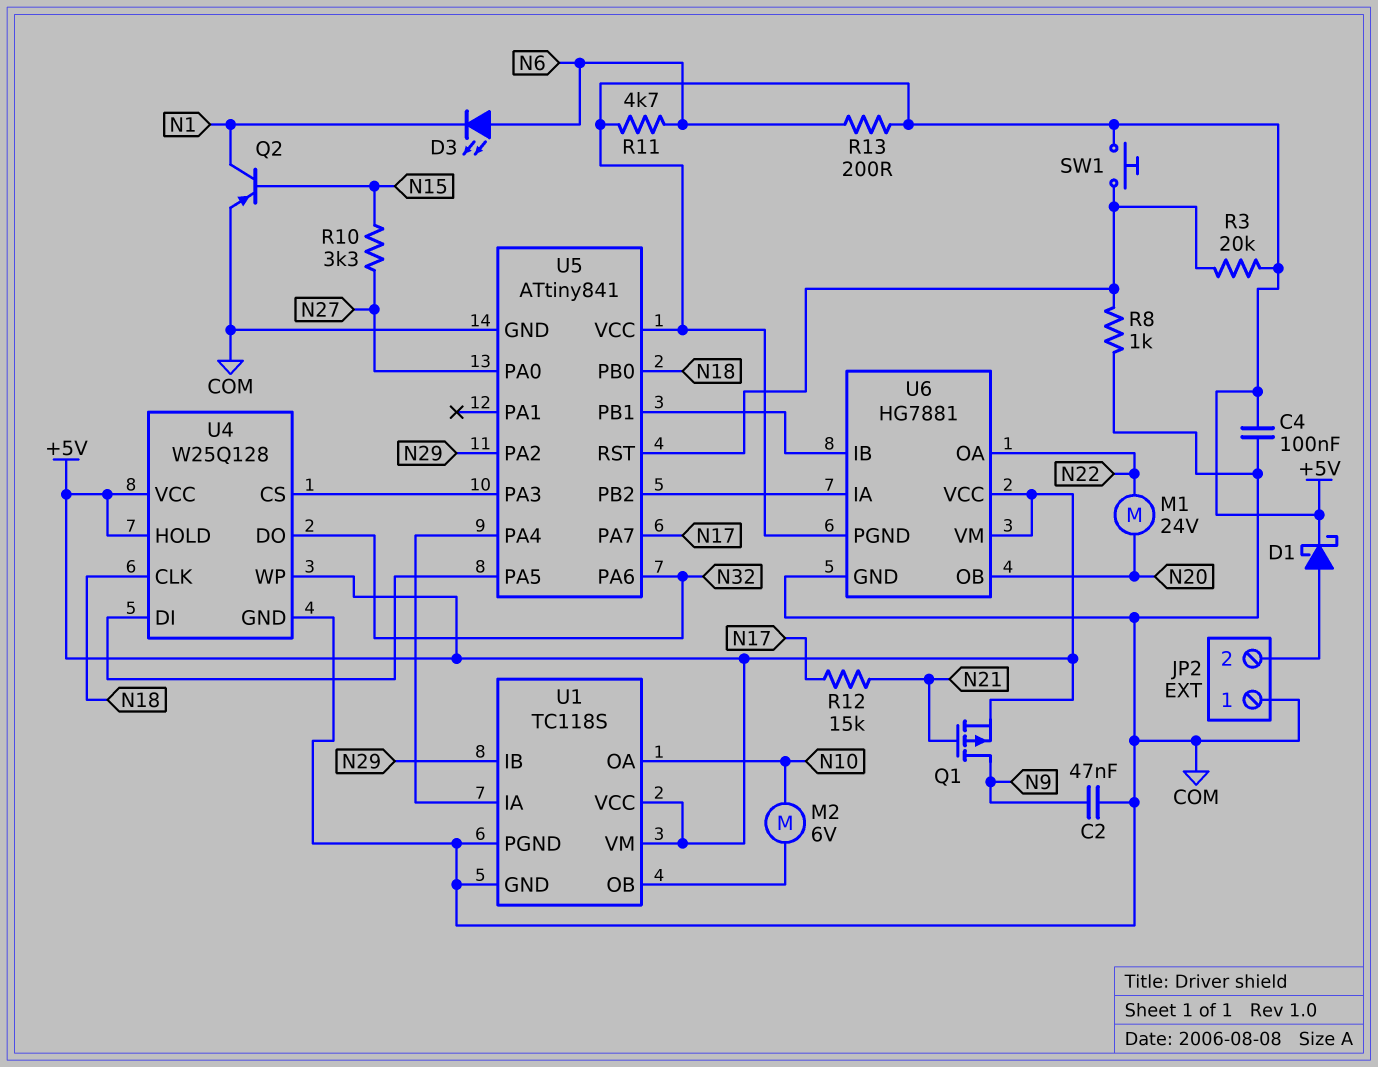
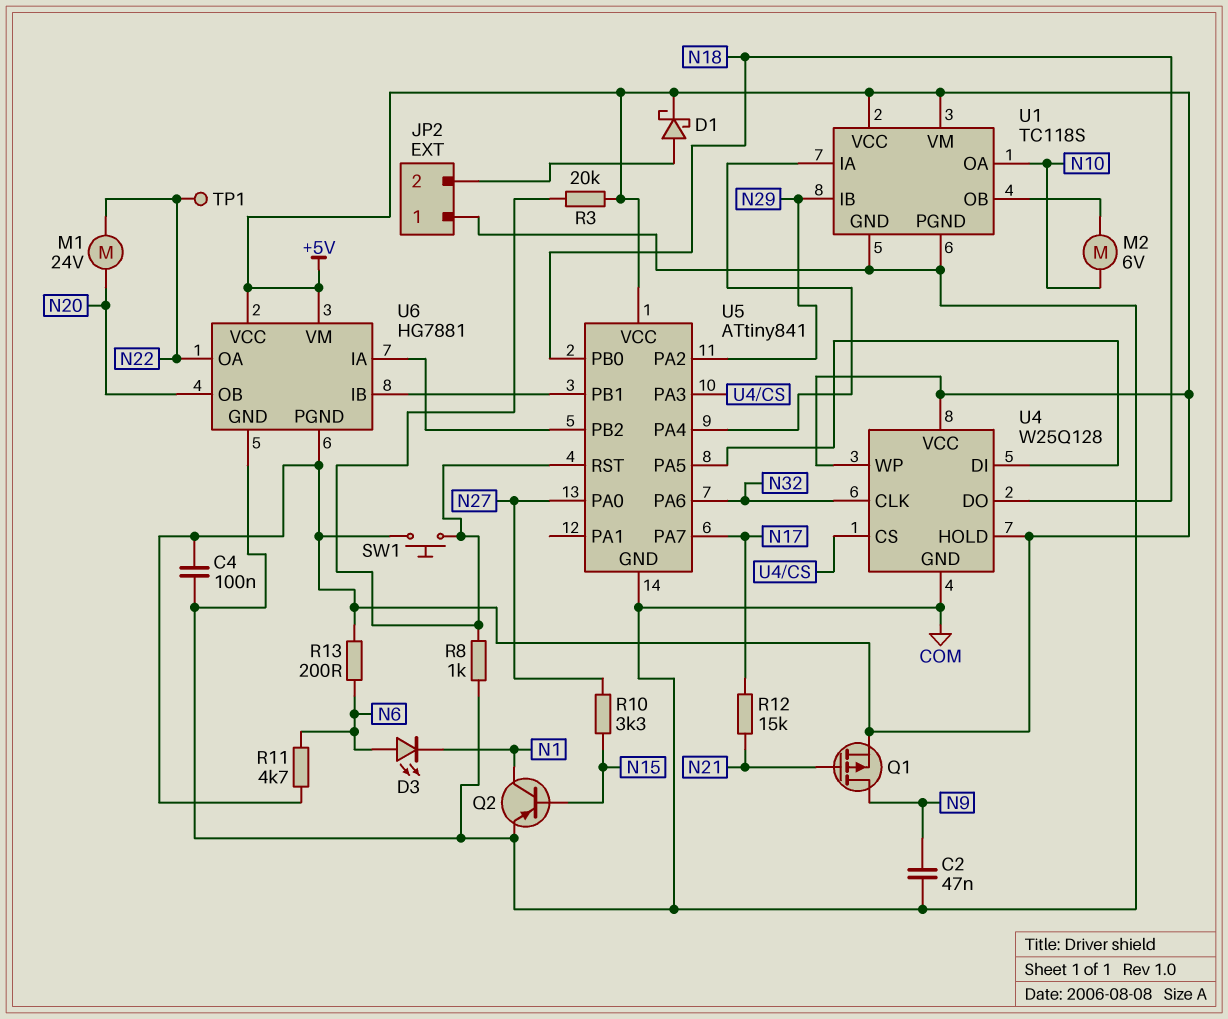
TP1: none -> test point (N22)
U4 pin CLK: N18 -> N32
U4 pin DO: N32 -> N18

